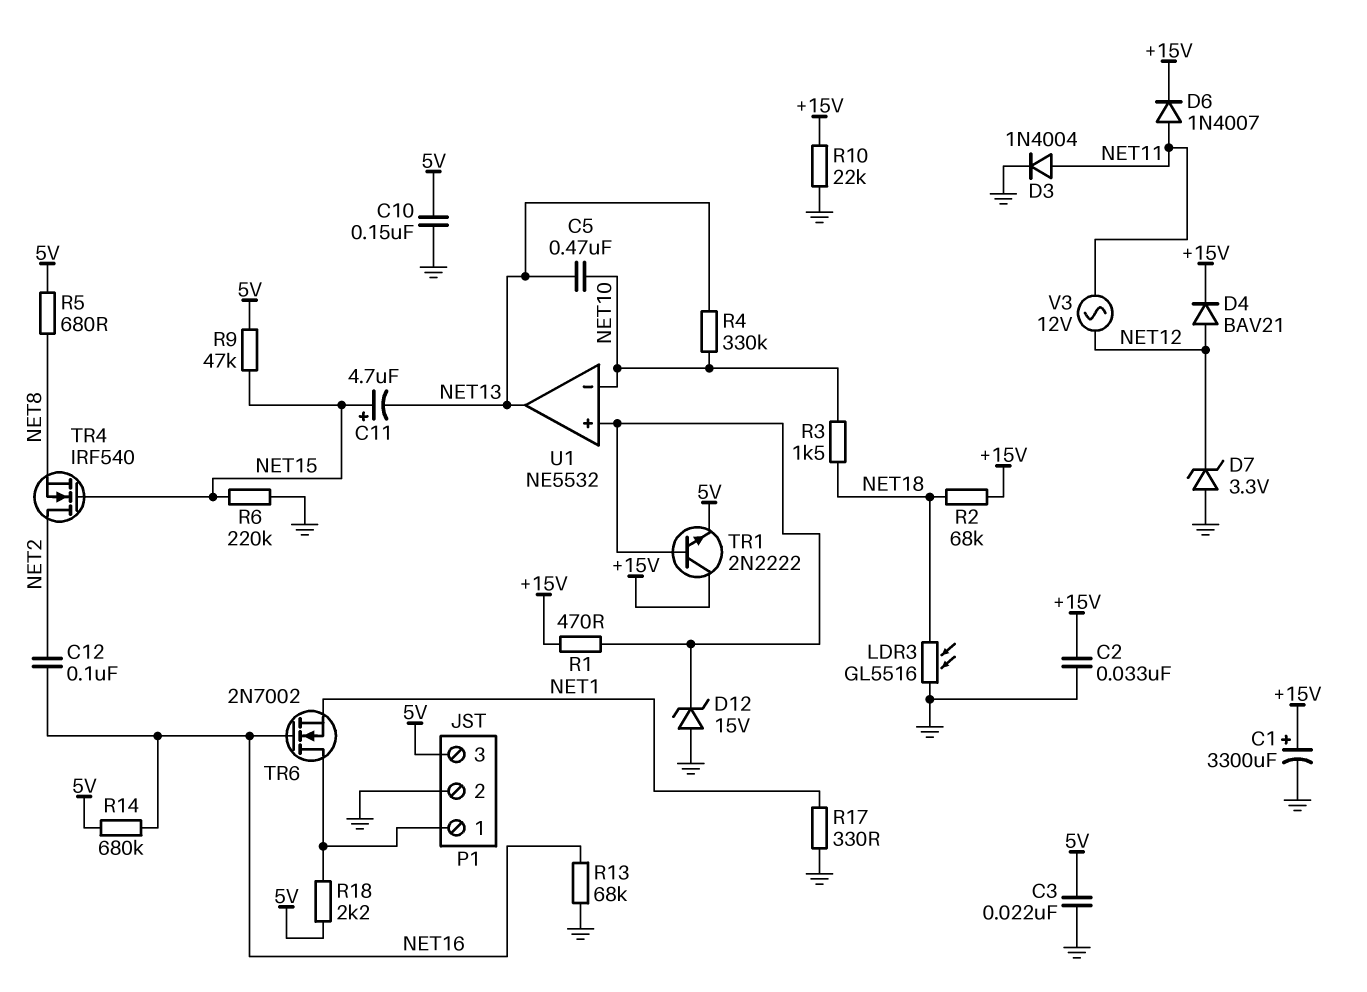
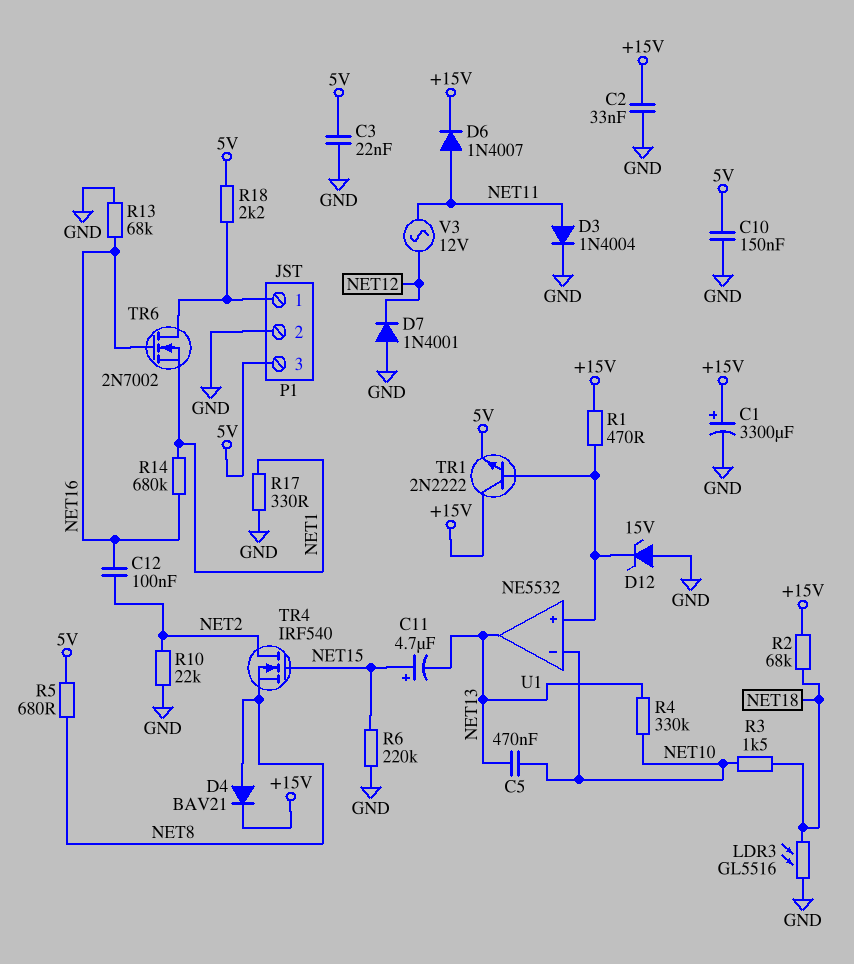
D4: diode BAV21 (A NET12, K +15V) -> diode BAV21 (A NET8, K +15V)
D7: zener 3.3V (A GND, K NET12) -> diode 1N4001 (A GND, K NET12)
R9: 47k (5V, NET15) -> none
R10: 22k (+15V, GND) -> 22k (GND, NET2)
R14: 680k (5V, NET16) -> 680k (NET1, NET16)

